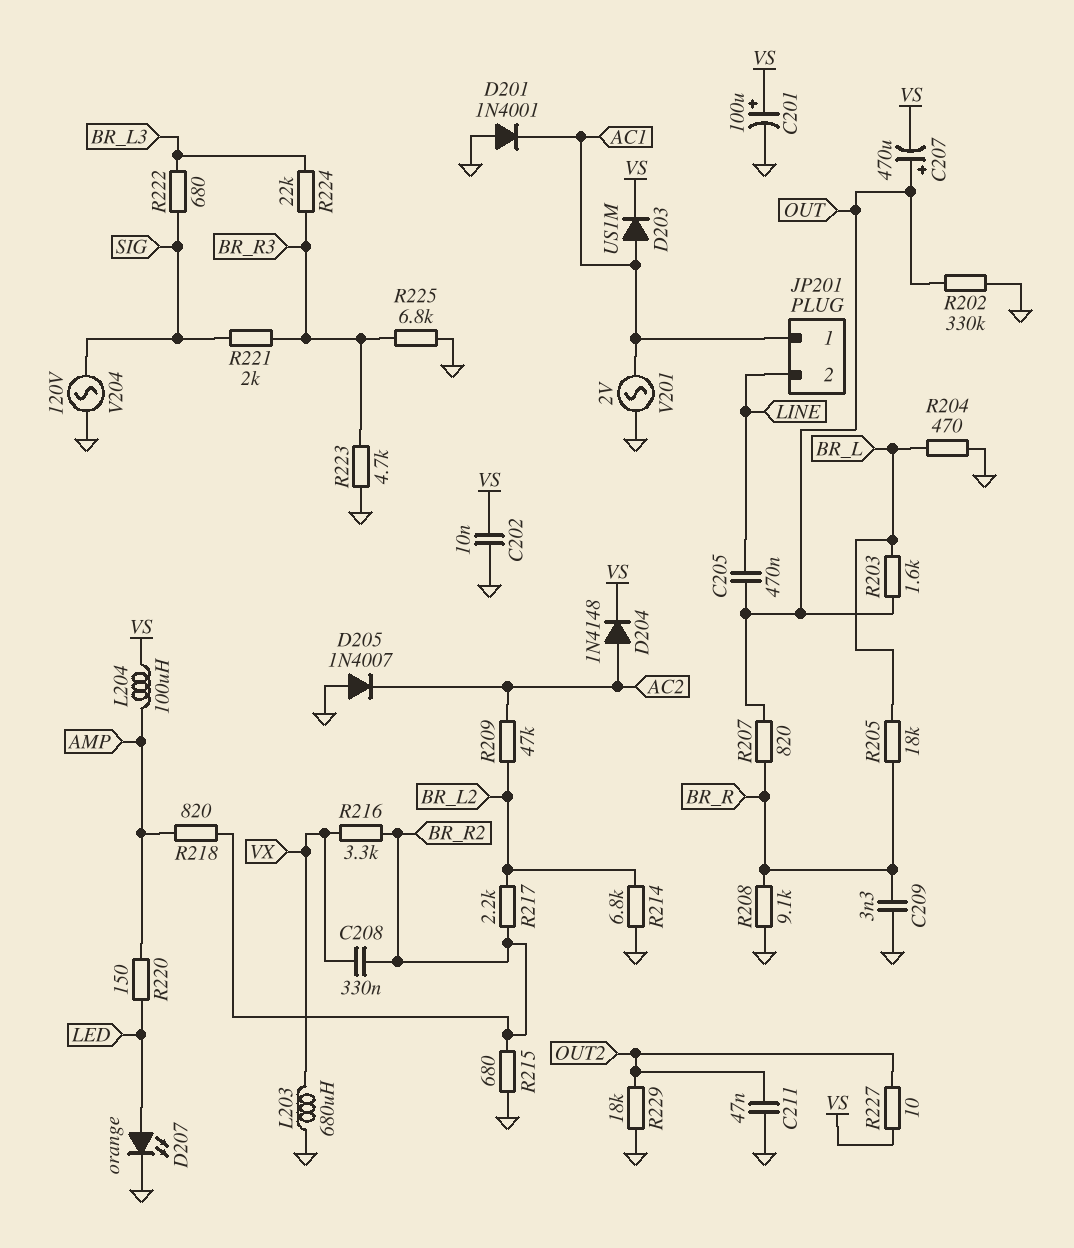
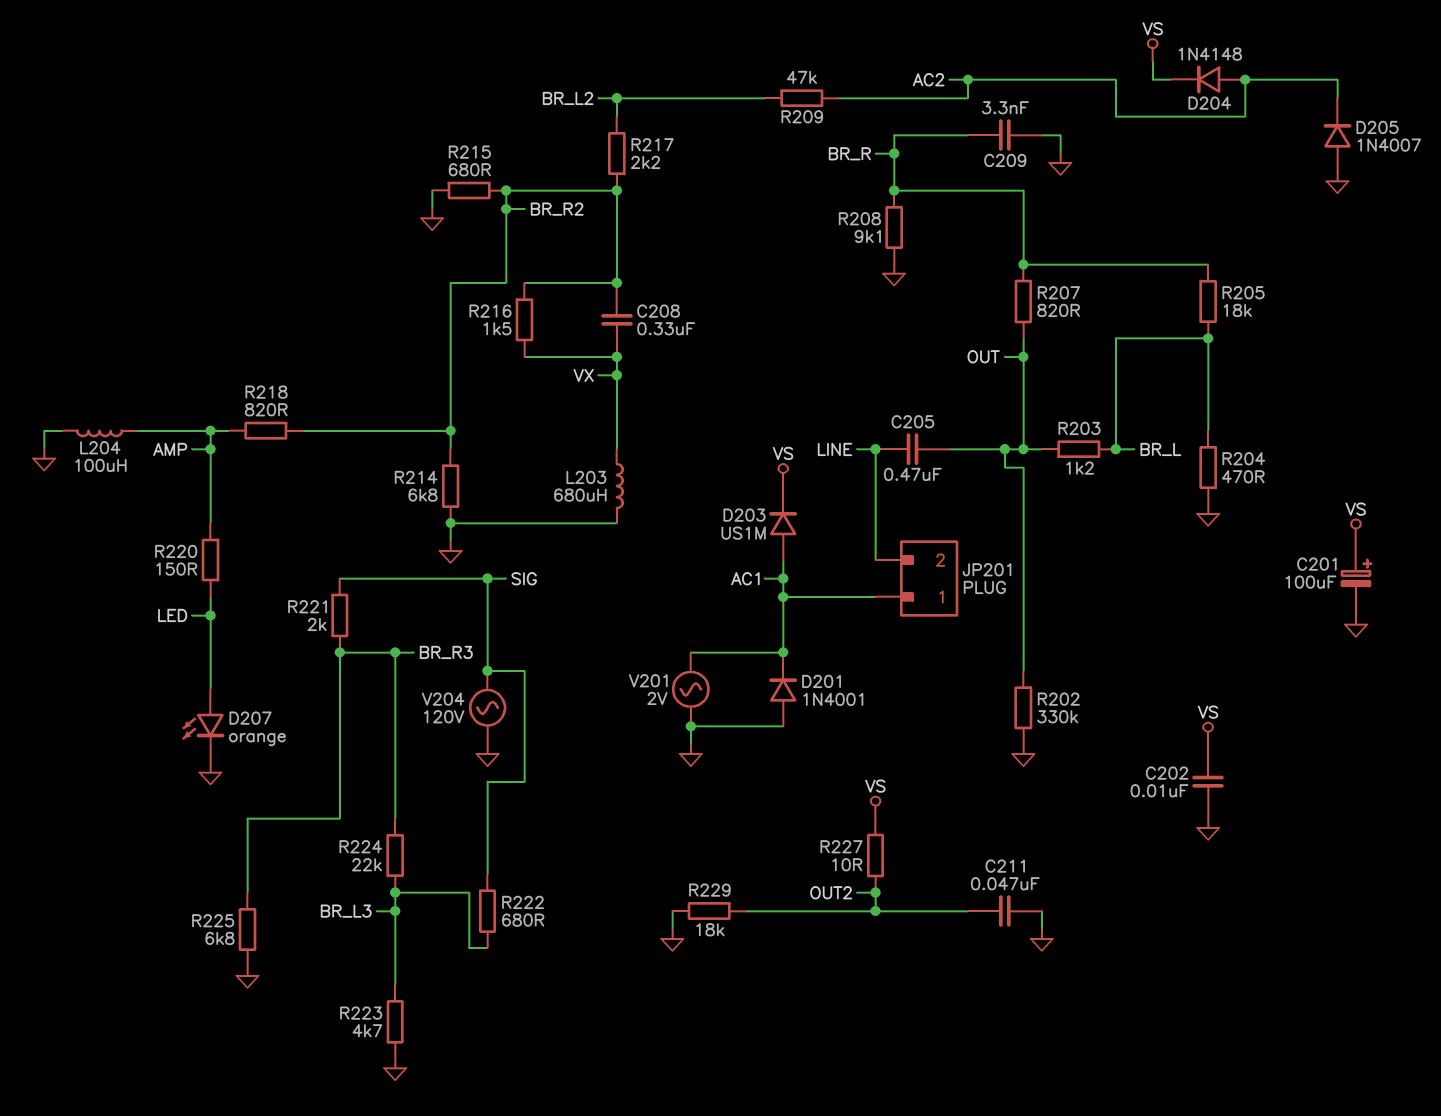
C207: 470uF (plus OUT, minus VS) -> none
L204: 100uH (AMP, VS) -> 100uH (AMP, GND)
R203: 1.6k (BR_L, OUT) -> 1.2k (BR_L, OUT)
R214: 6.8k (BR_L2, GND) -> 6.8k (BR_R2, GND)
R216: 3.3k (BR_R2, VX) -> 1.5k (BR_R2, VX)
R223: 4.7k (BR_R3, GND) -> 4.7k (BR_L3, GND)

